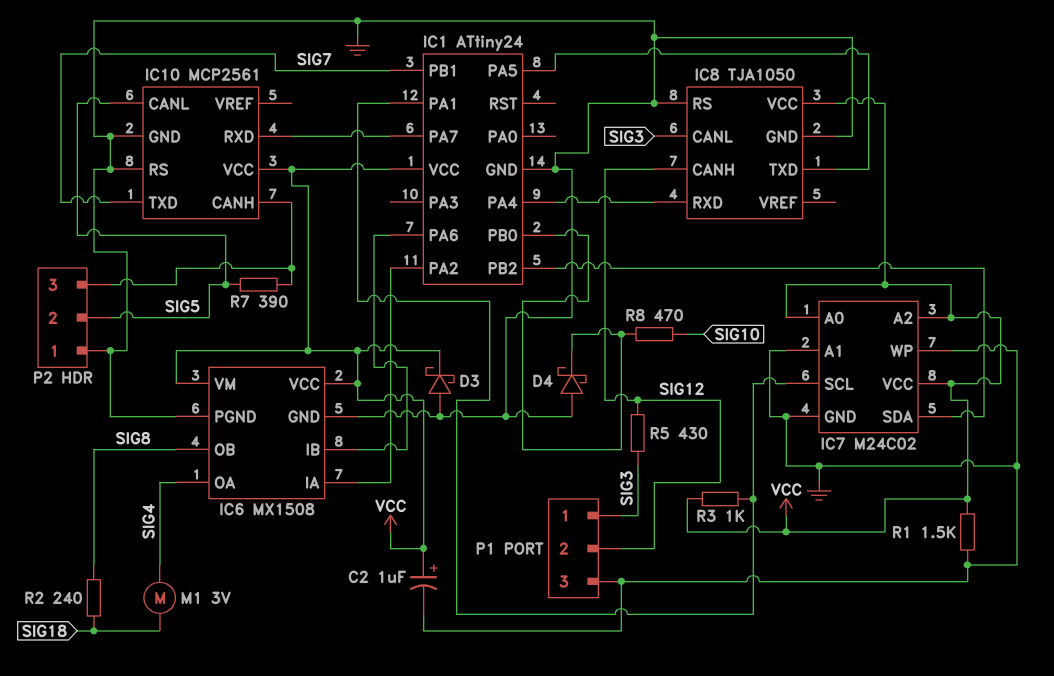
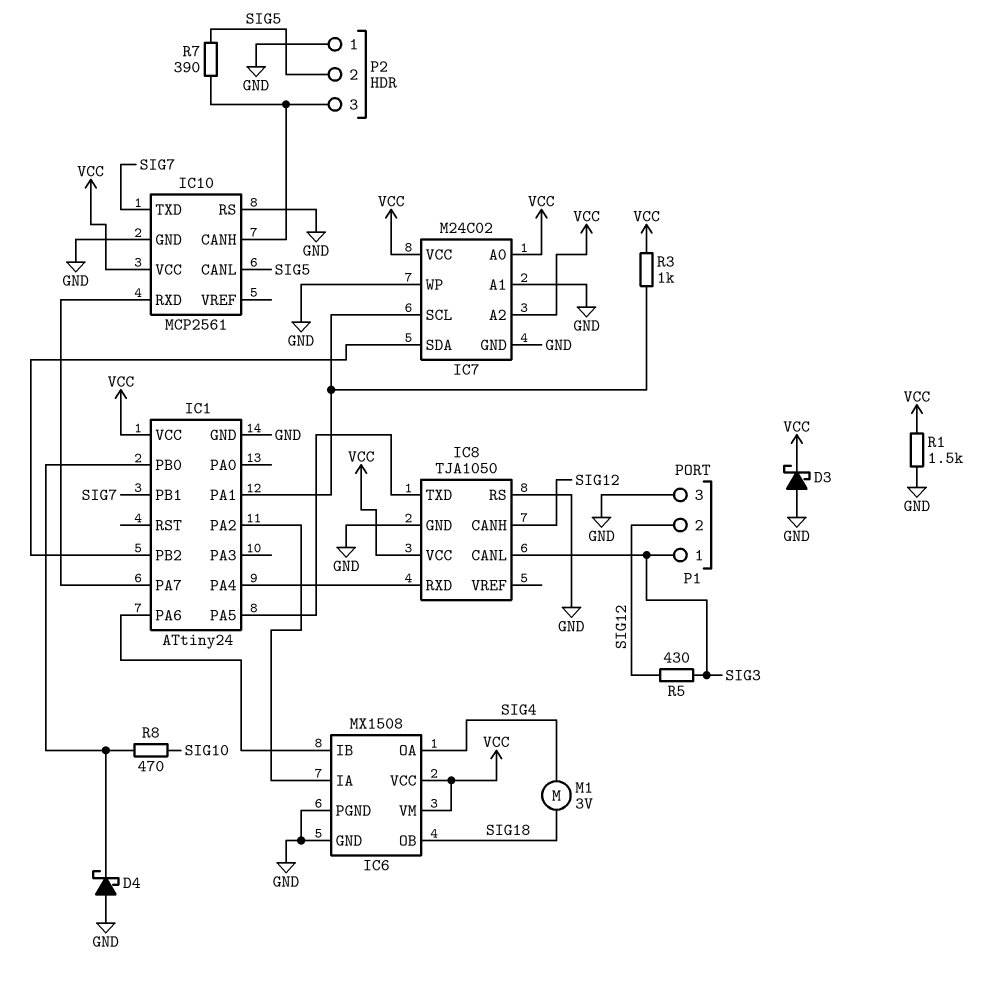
C2: 1uF (plus VCC, minus GND) -> none
IC6 pin OB: SIG8 -> SIG18
R2: 240 (SIG8, SIG18) -> none

